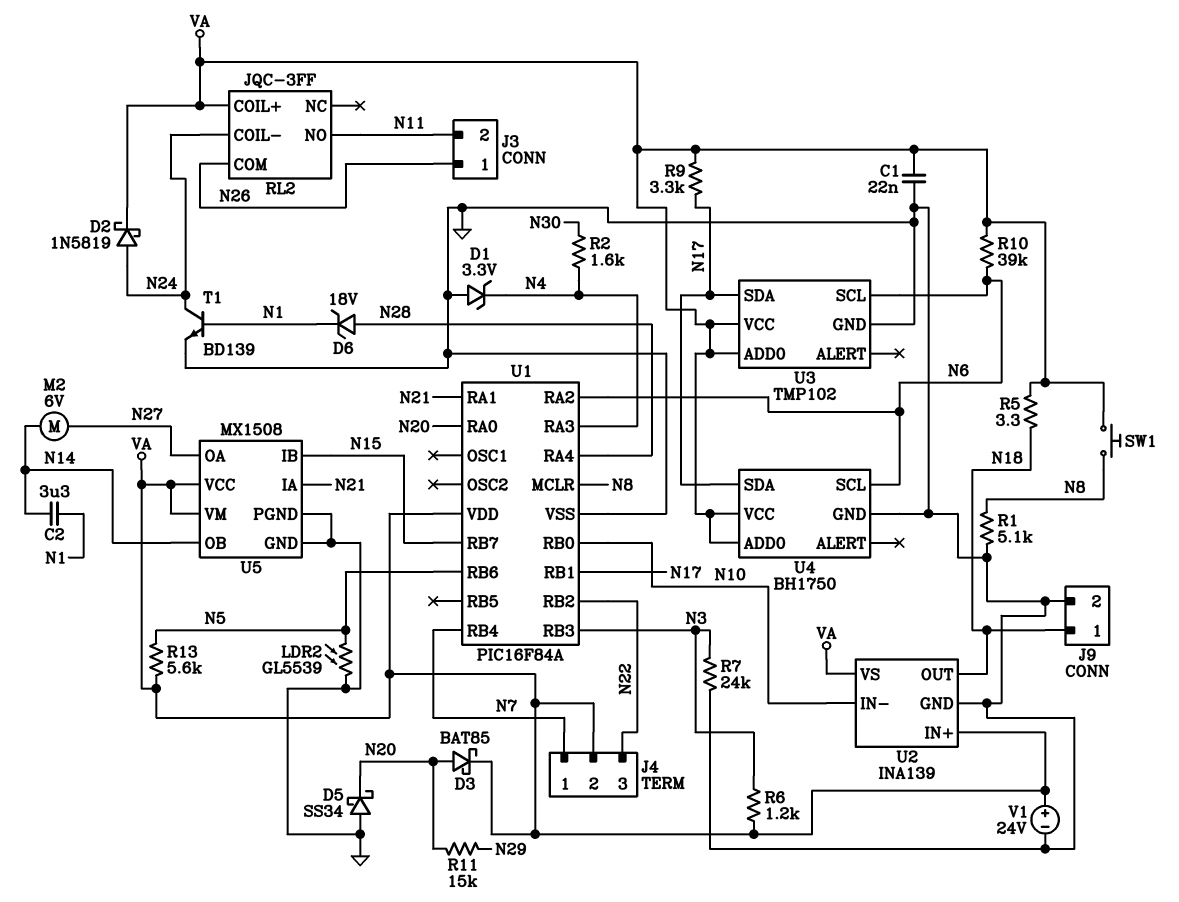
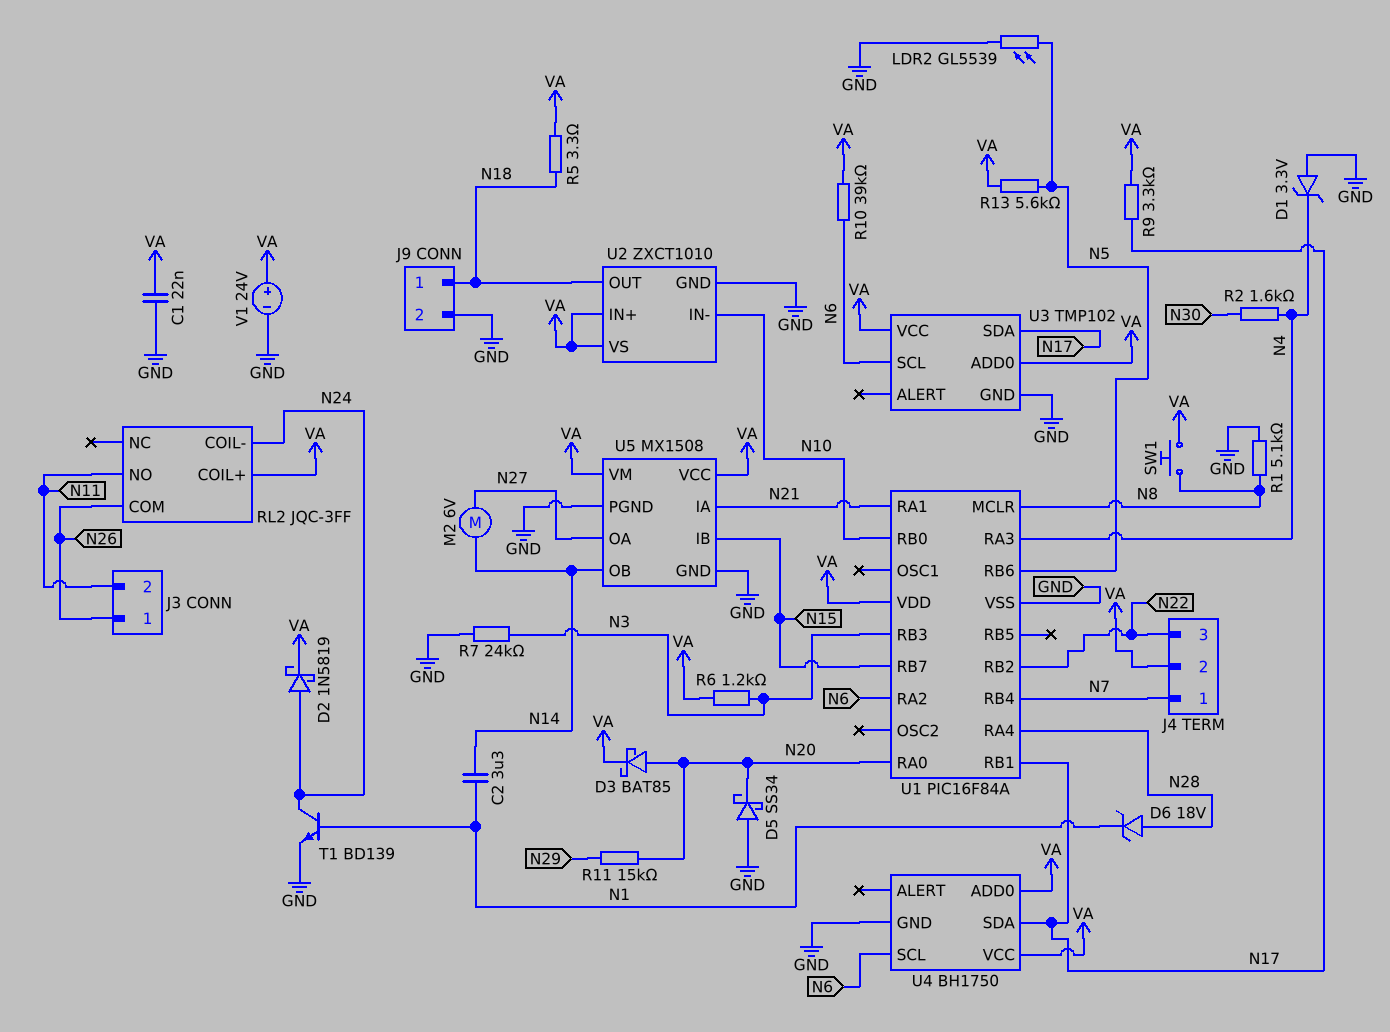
U2: INA139 -> ZXCT1010

